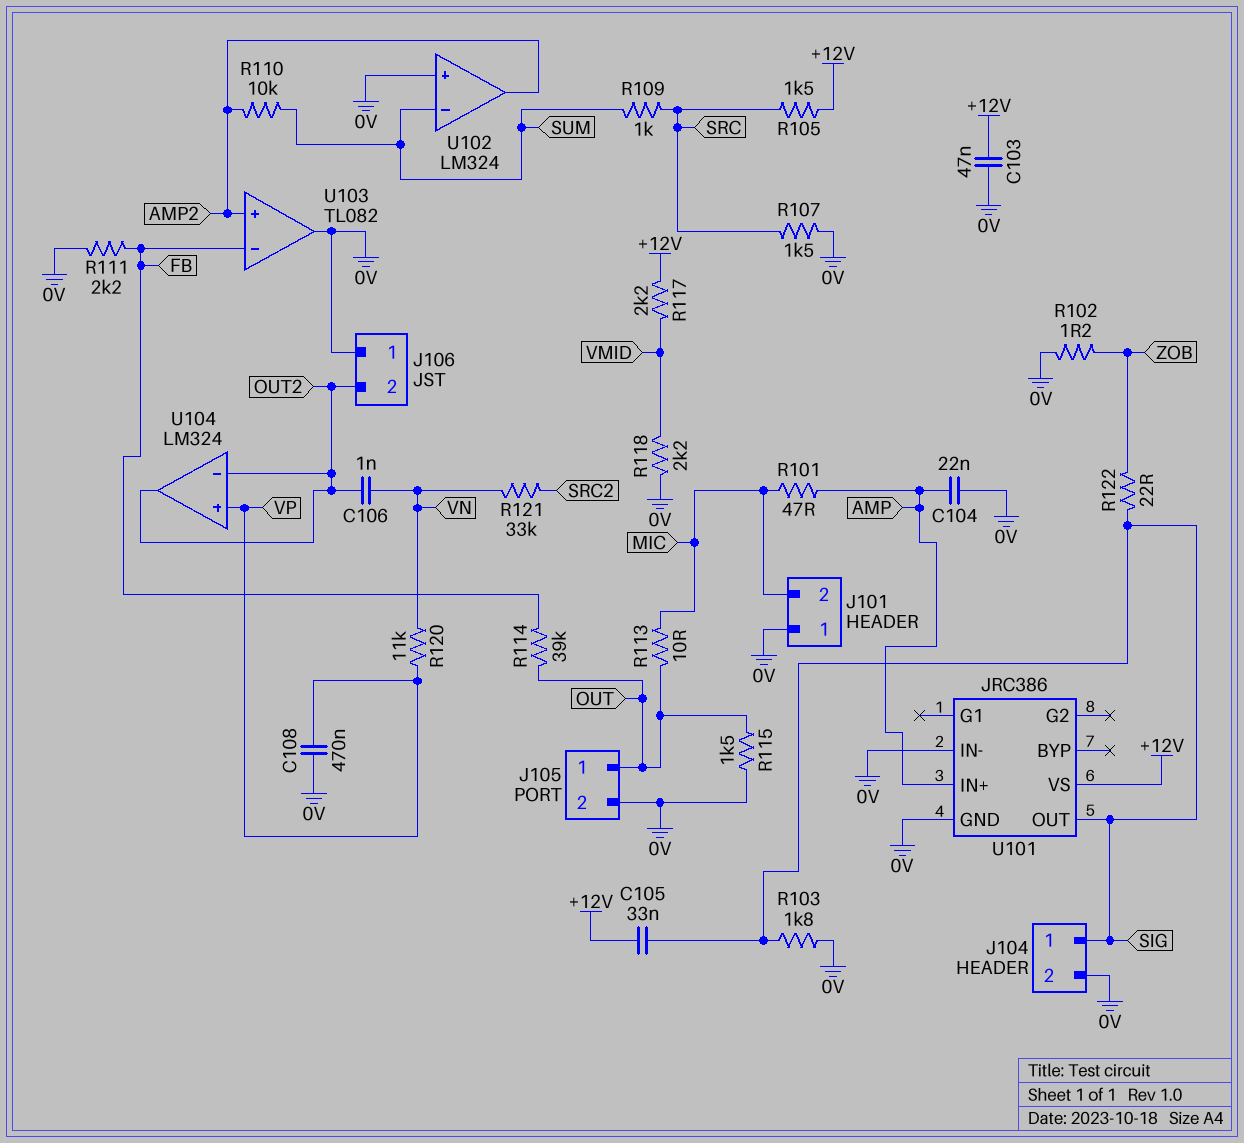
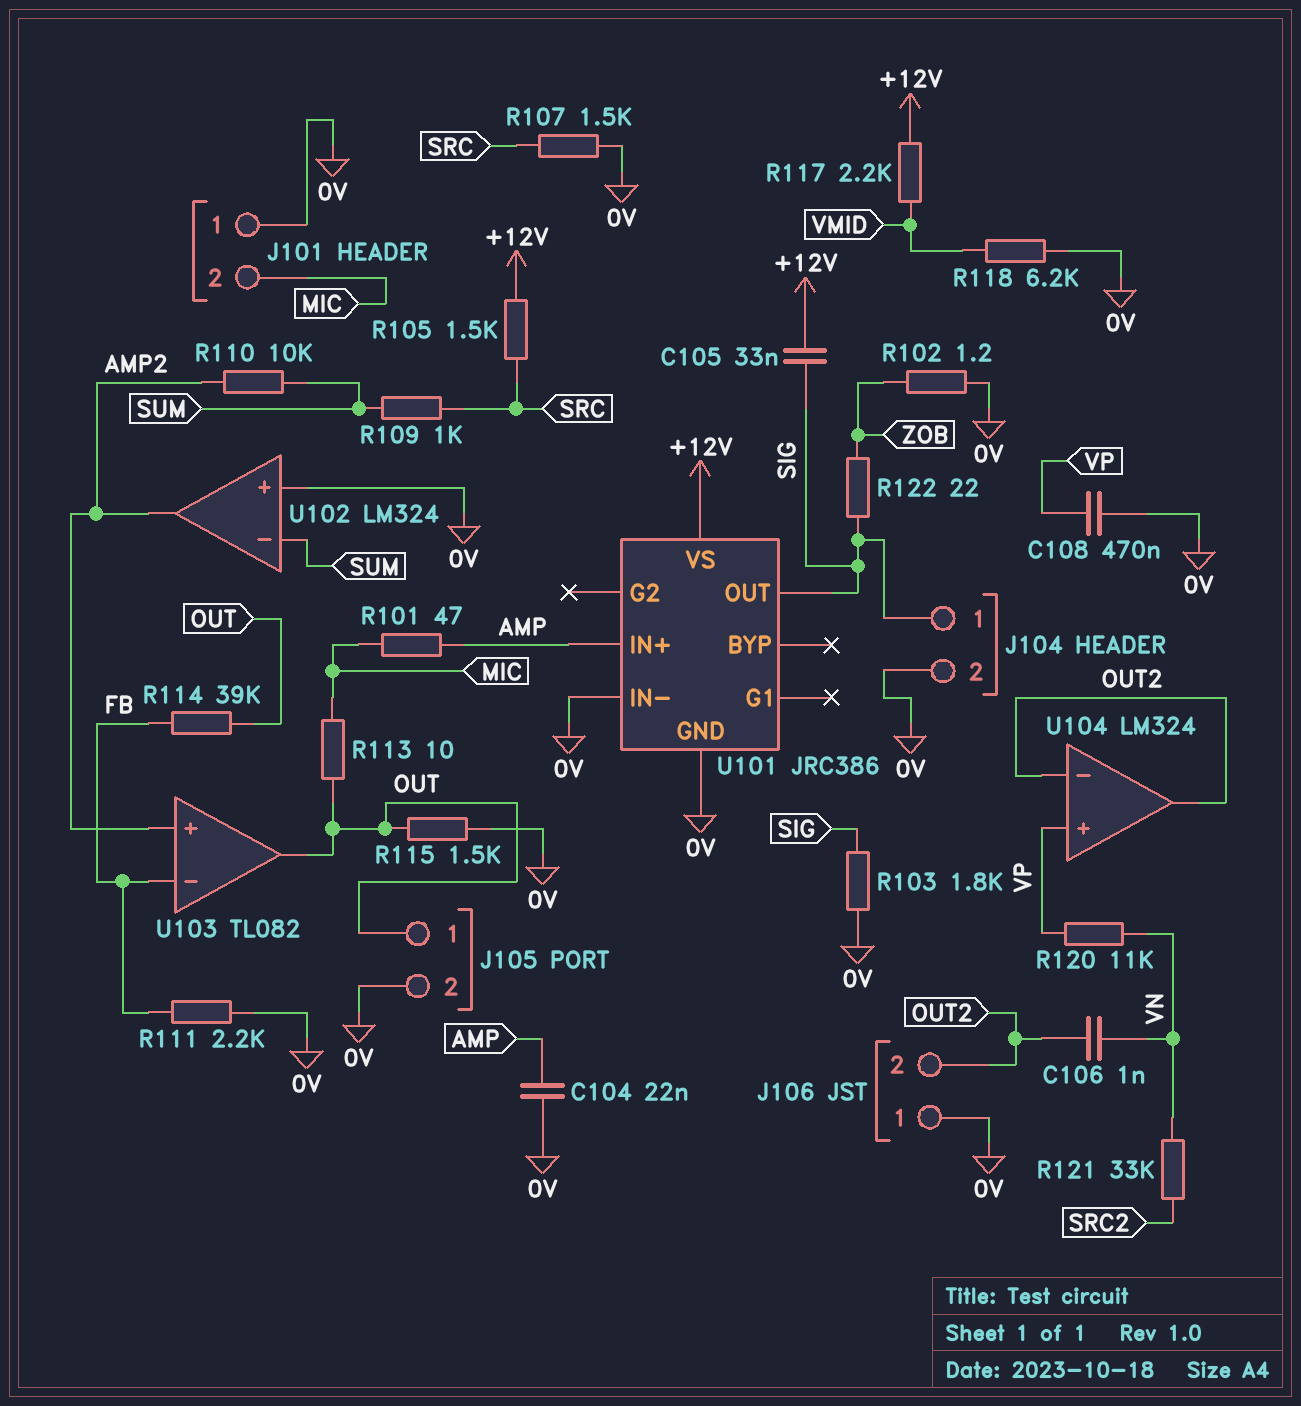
C103: 47nF (+12V, 0V) -> none
R118: 2.2k (0V, VMID) -> 6.2k (0V, VMID)
U103 pin out: 0V -> OUT

